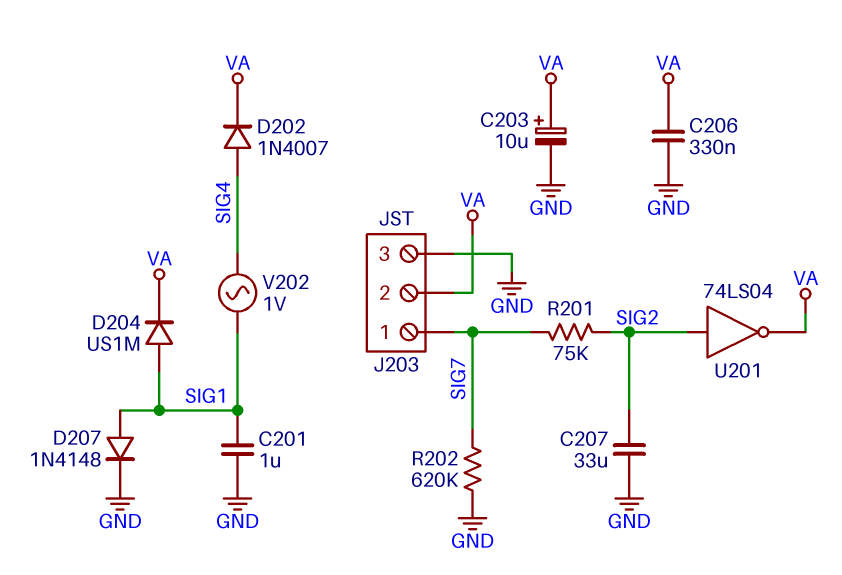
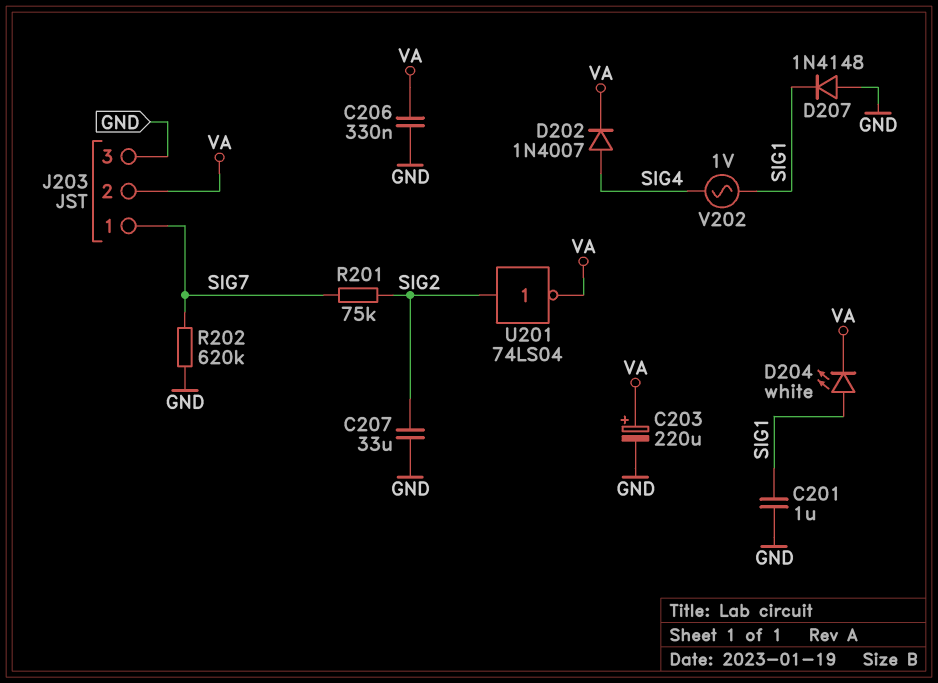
C203: 10uF (plus VA, minus GND) -> 220uF (plus VA, minus GND)
D204: diode US1M (A SIG1, K VA) -> LED white (A SIG1, K VA)
D207: diode 1N4148 (A SIG1, K GND) -> diode 1N4148 (A GND, K SIG1)

